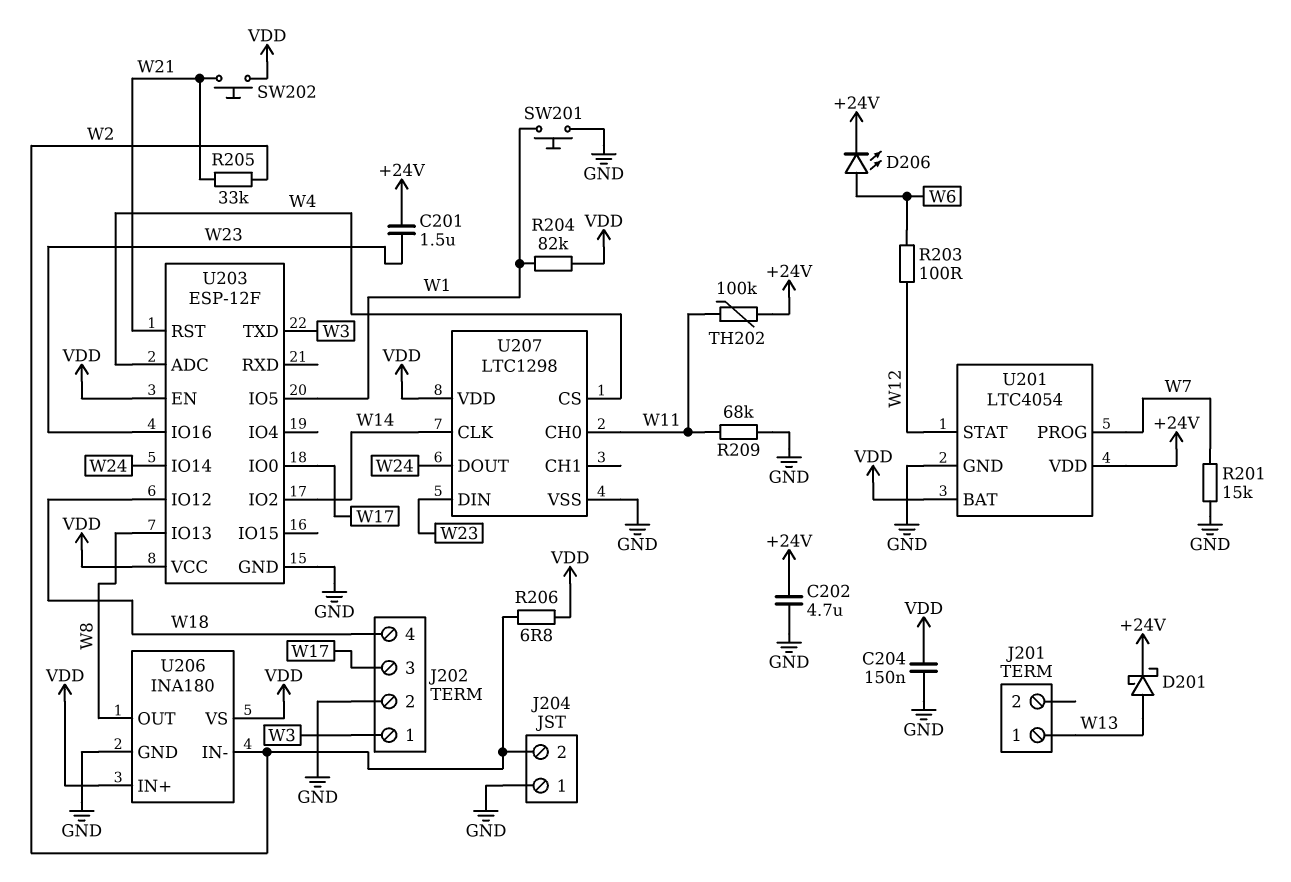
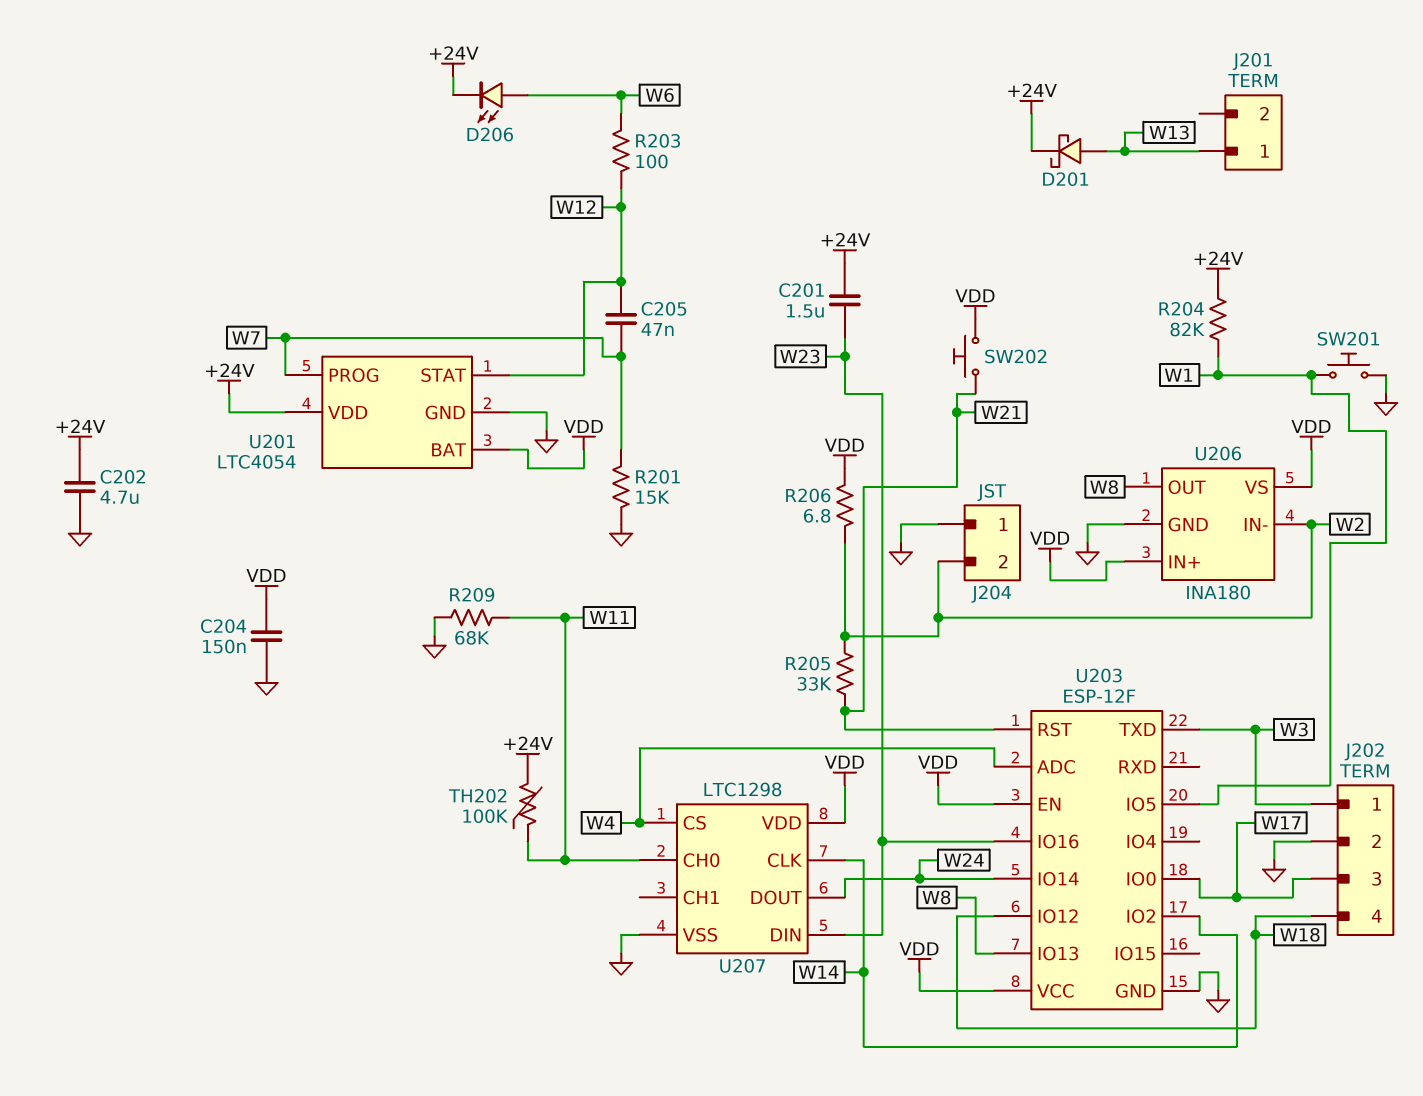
C205: none -> 47nF (W7, W12)
R204: 82k (VDD, W1) -> 82k (+24V, W1)

